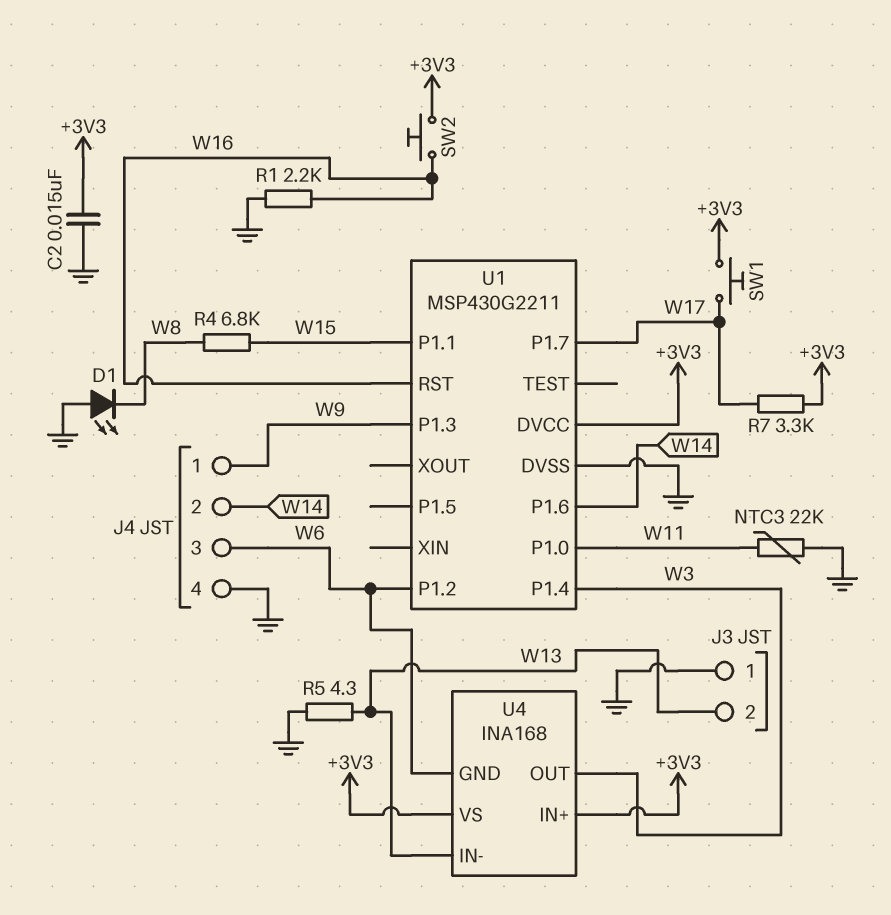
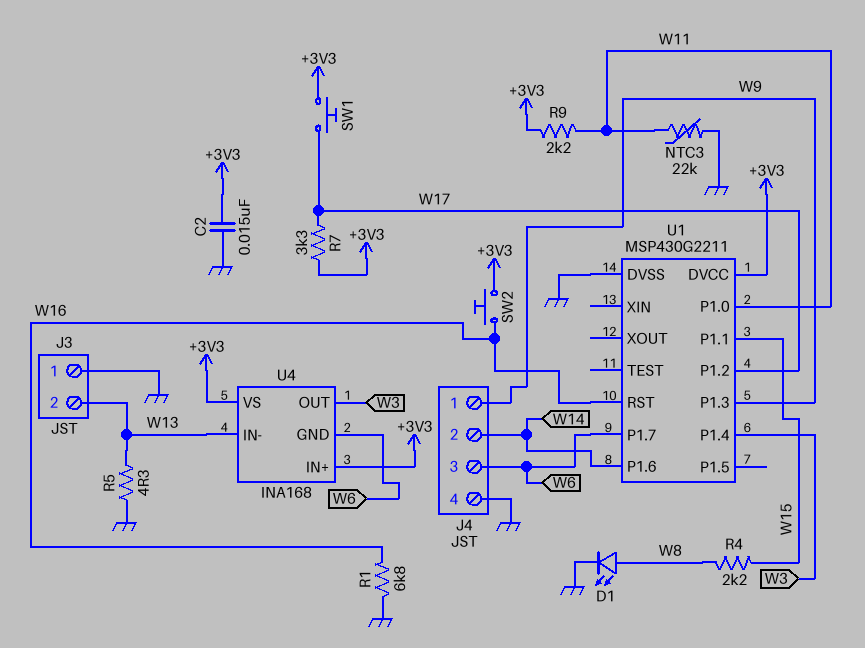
D1: LED (A GND, K W8) -> LED (A W8, K GND)
R1: 2.2k (GND, W16) -> 6.8k (GND, W16)
R4: 6.8k (W8, W15) -> 2.2k (W8, W15)
R9: none -> 2.2k (+3V3, W11)
U1 pin P1.2: W6 -> W17
U1 pin P1.7: W17 -> W6

